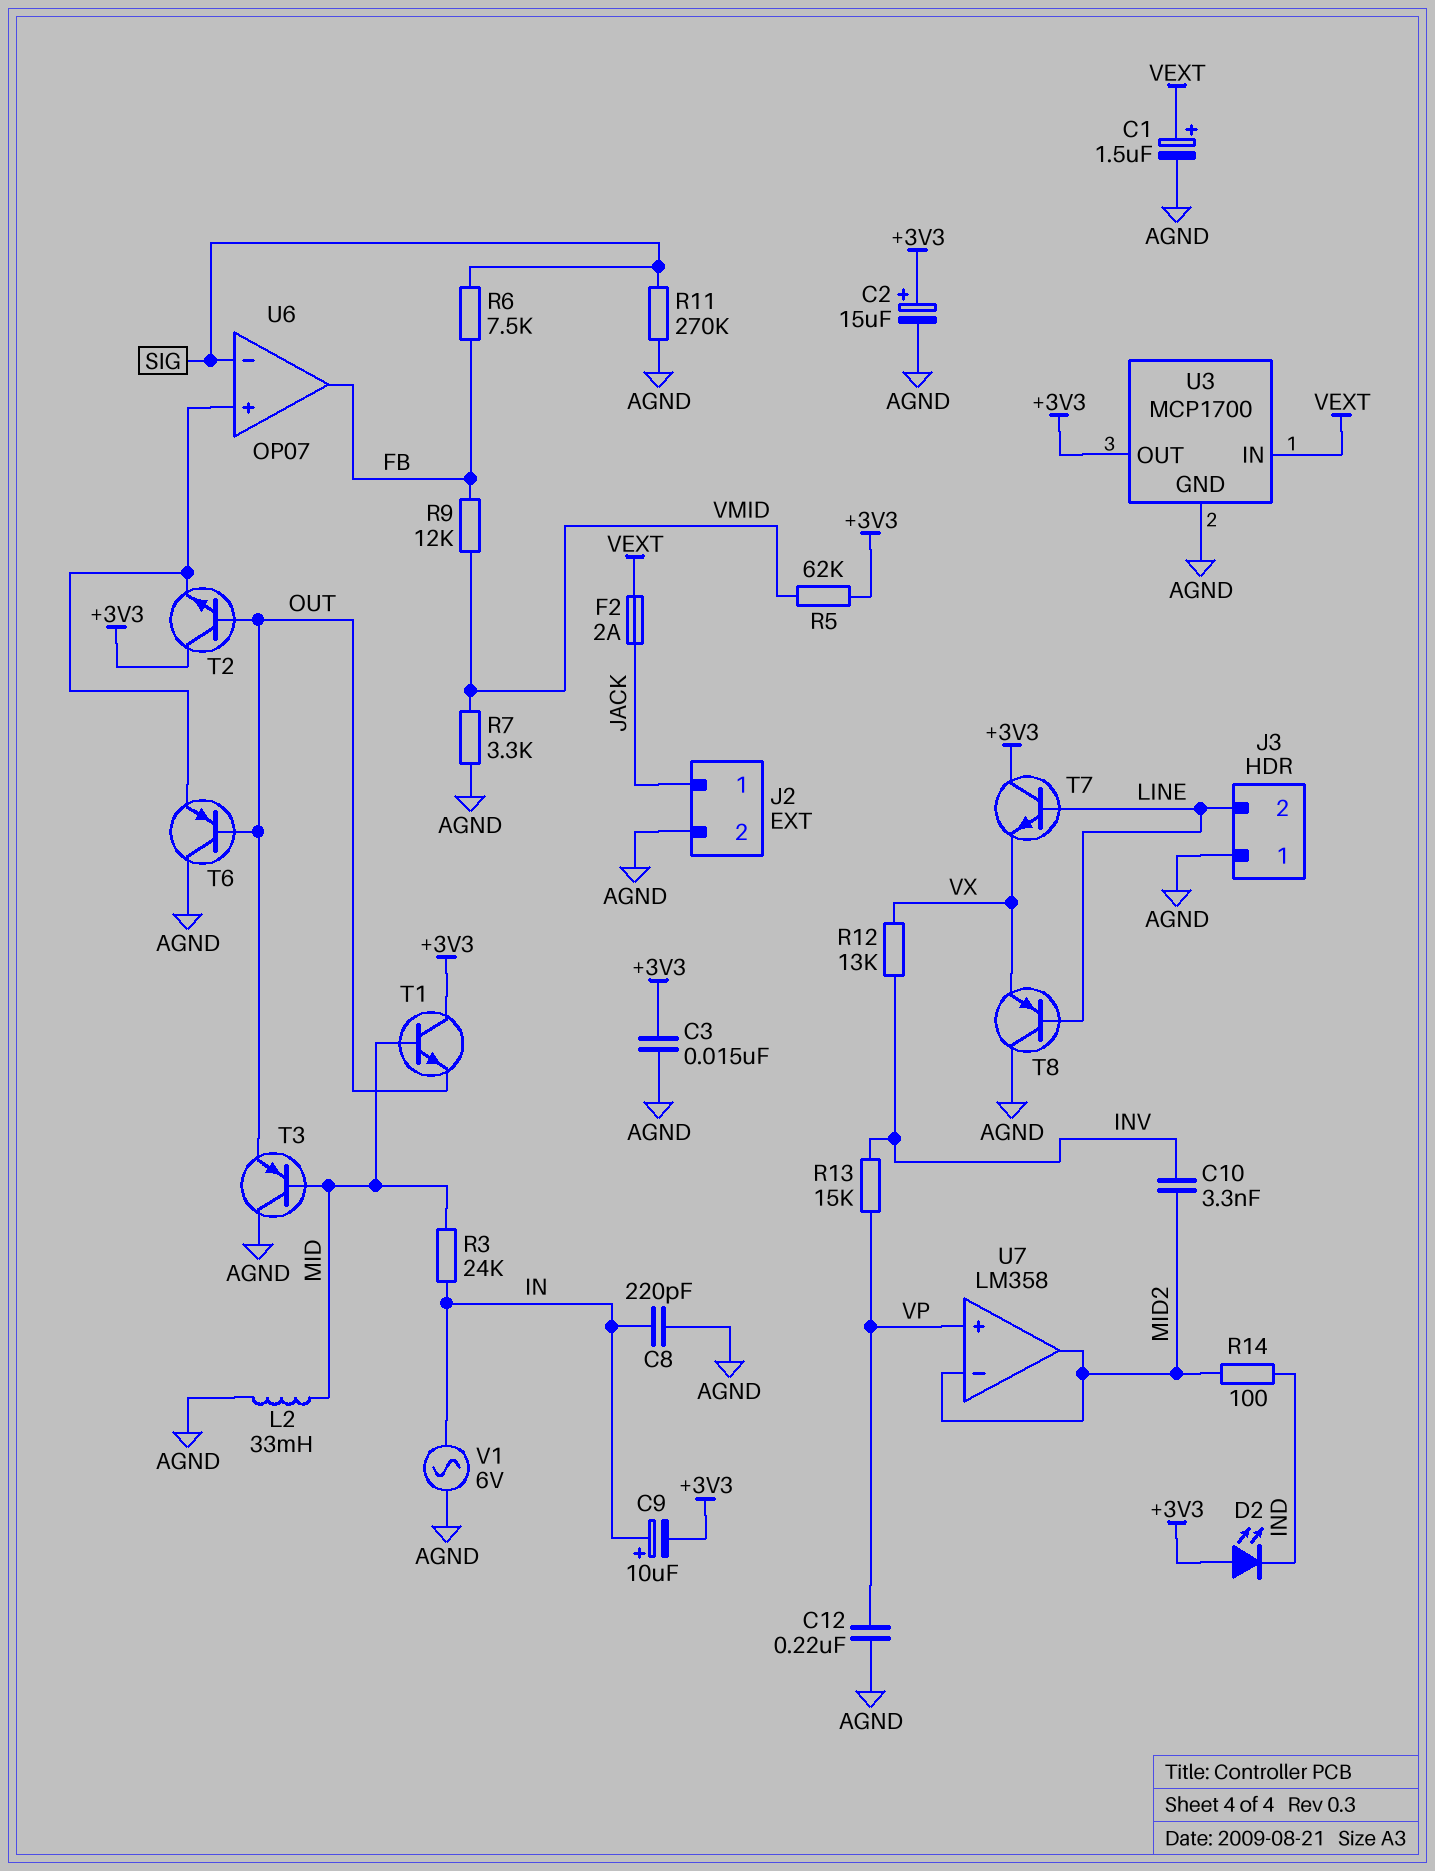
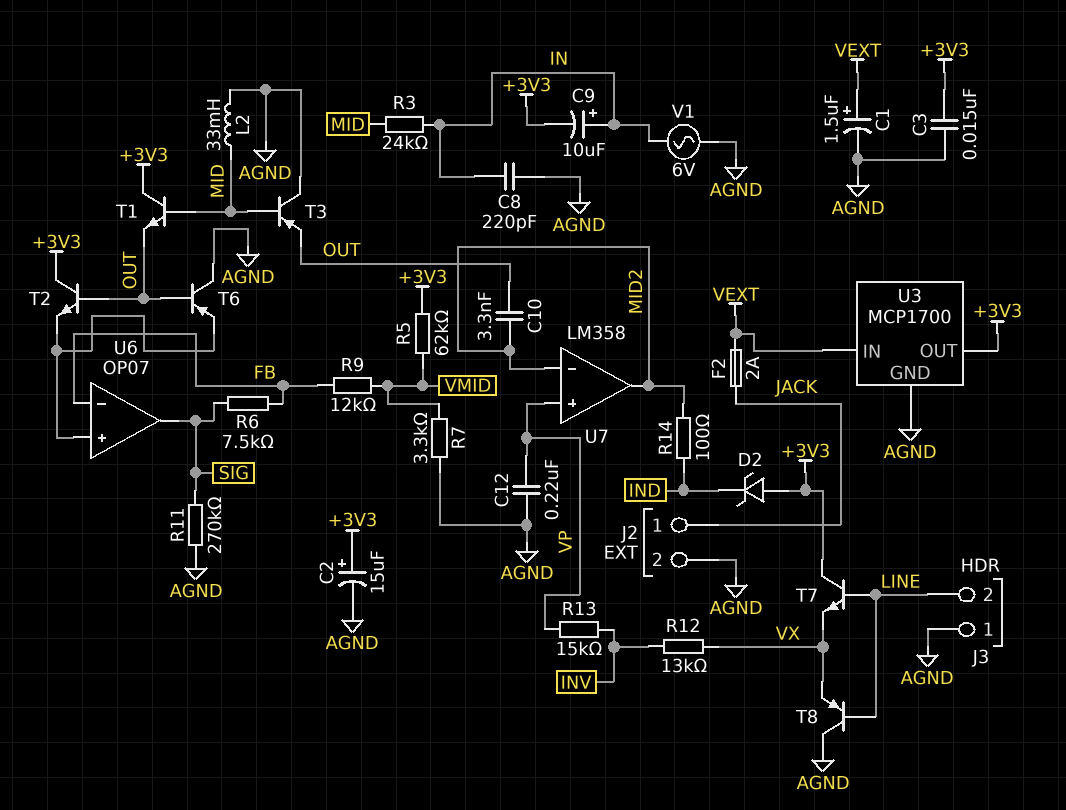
C10: 3.3nF (INV, MID2) -> 3.3nF (MID2, OUT)
D2: LED (A +3V3, K IND) -> zener (A +3V3, K IND)
U6 pin in-: SIG -> FB
U6 pin out: FB -> SIG

